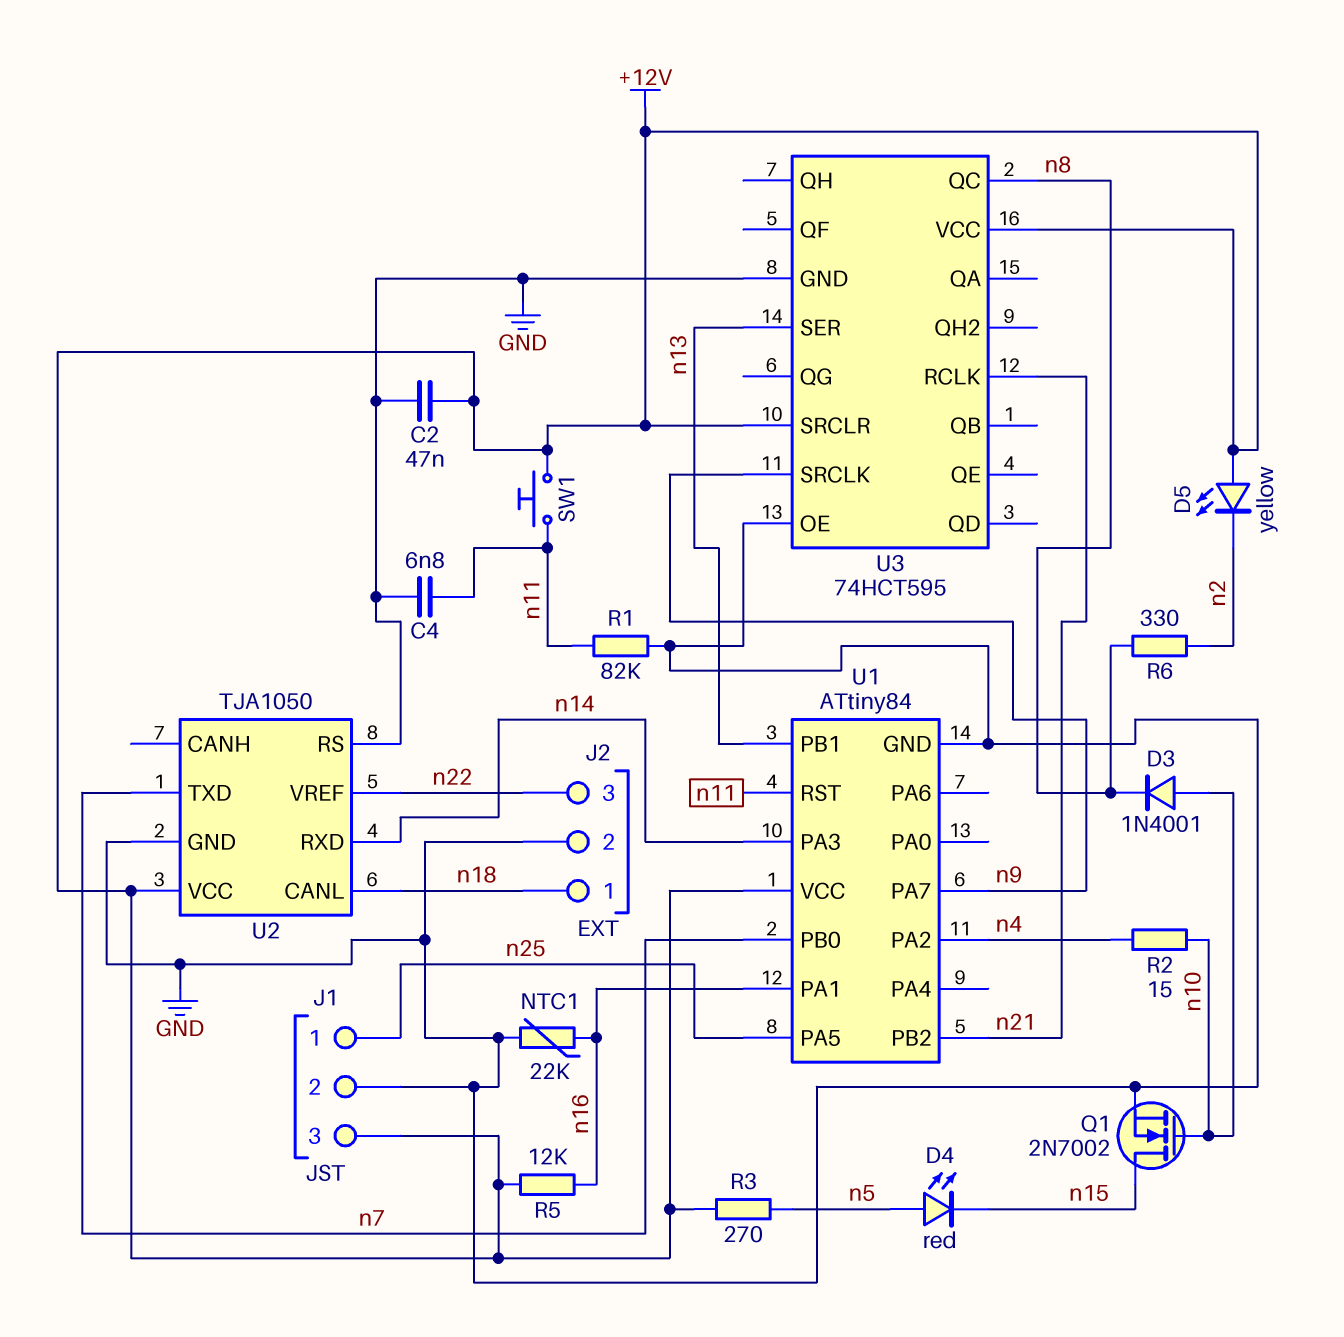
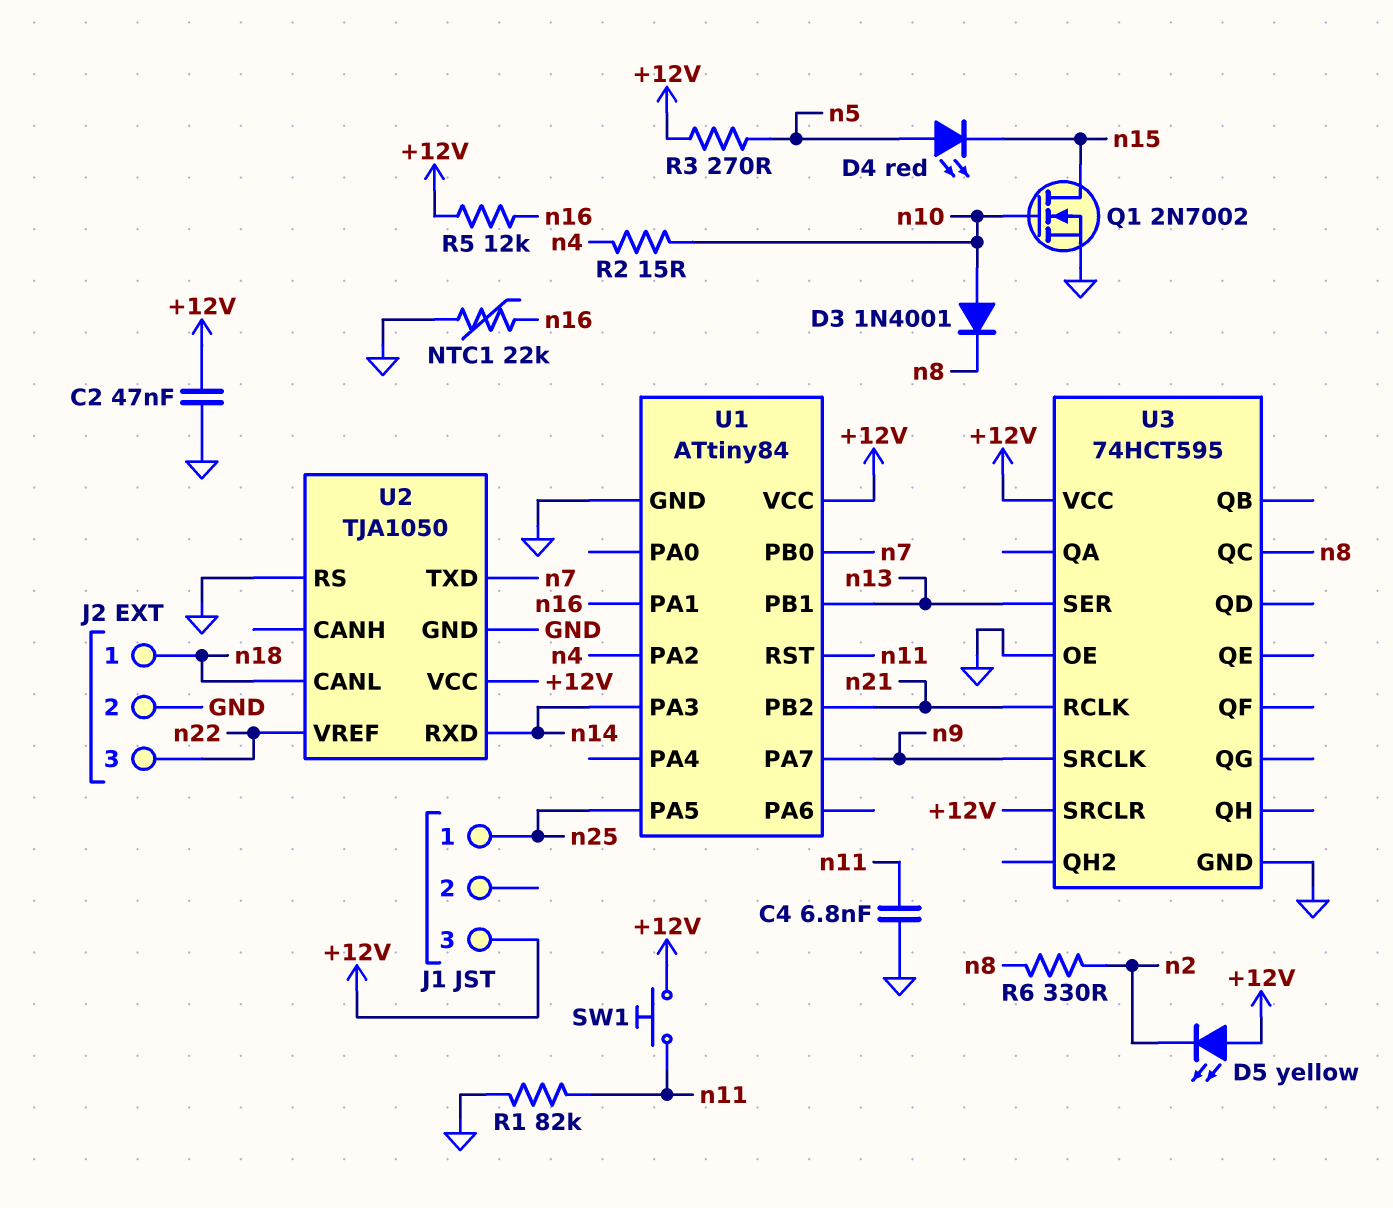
J1 pin 2: GND -> none

